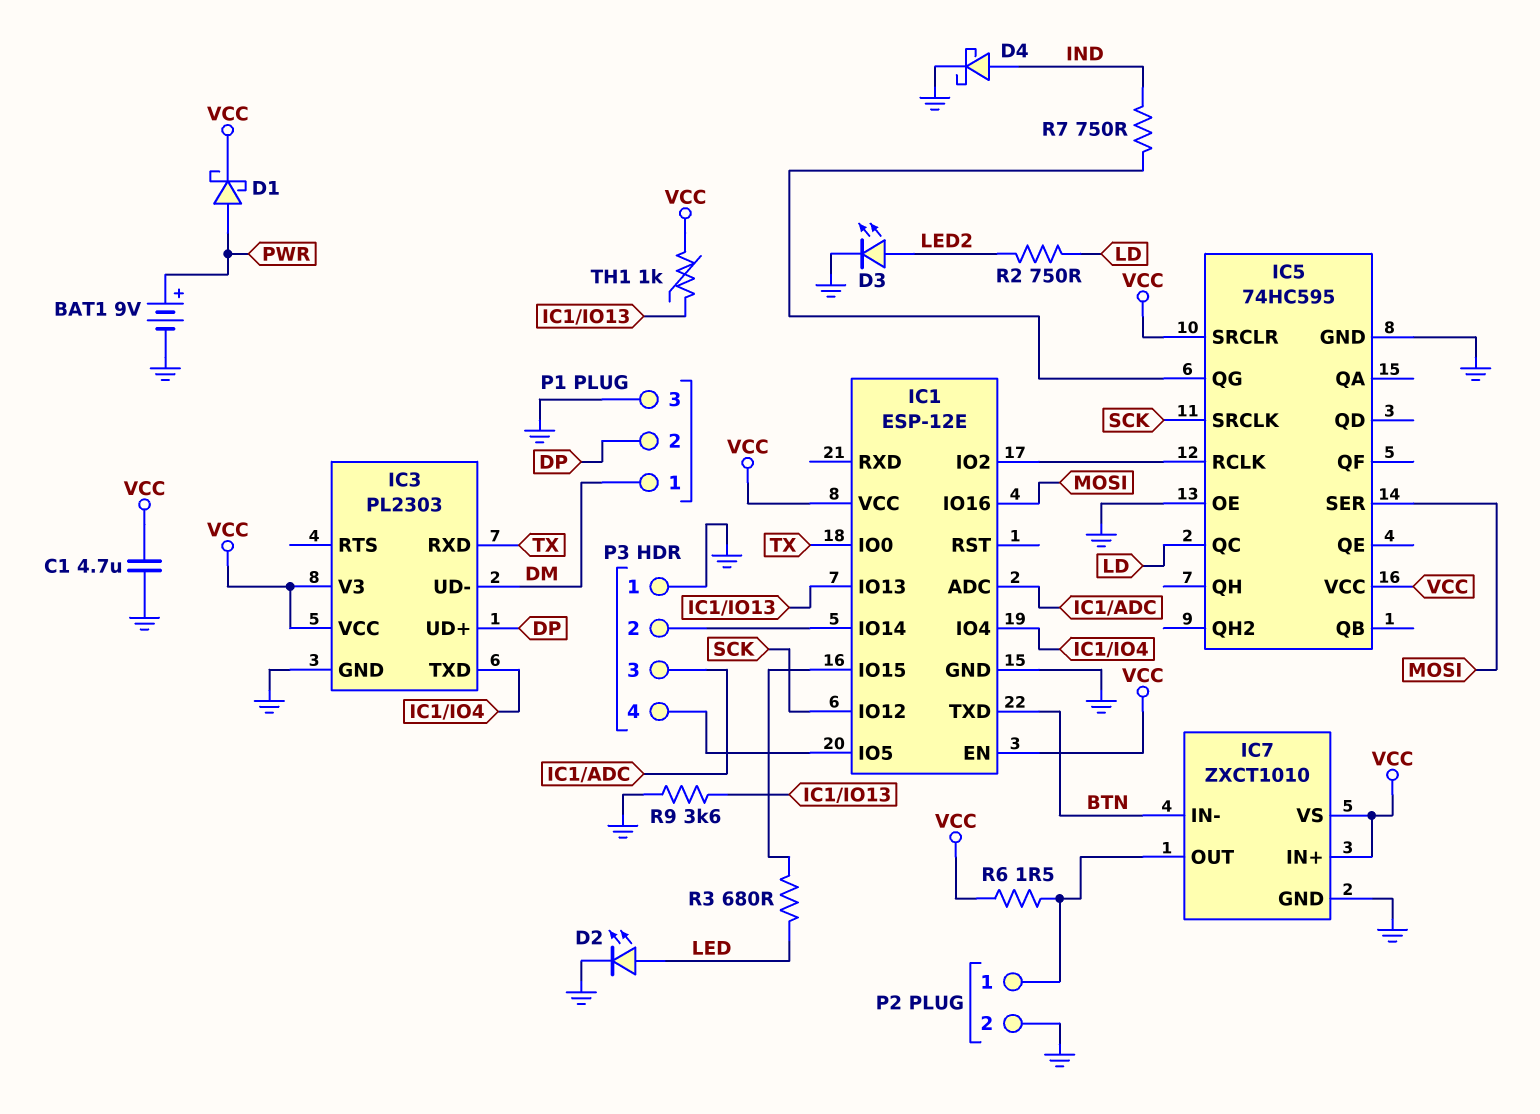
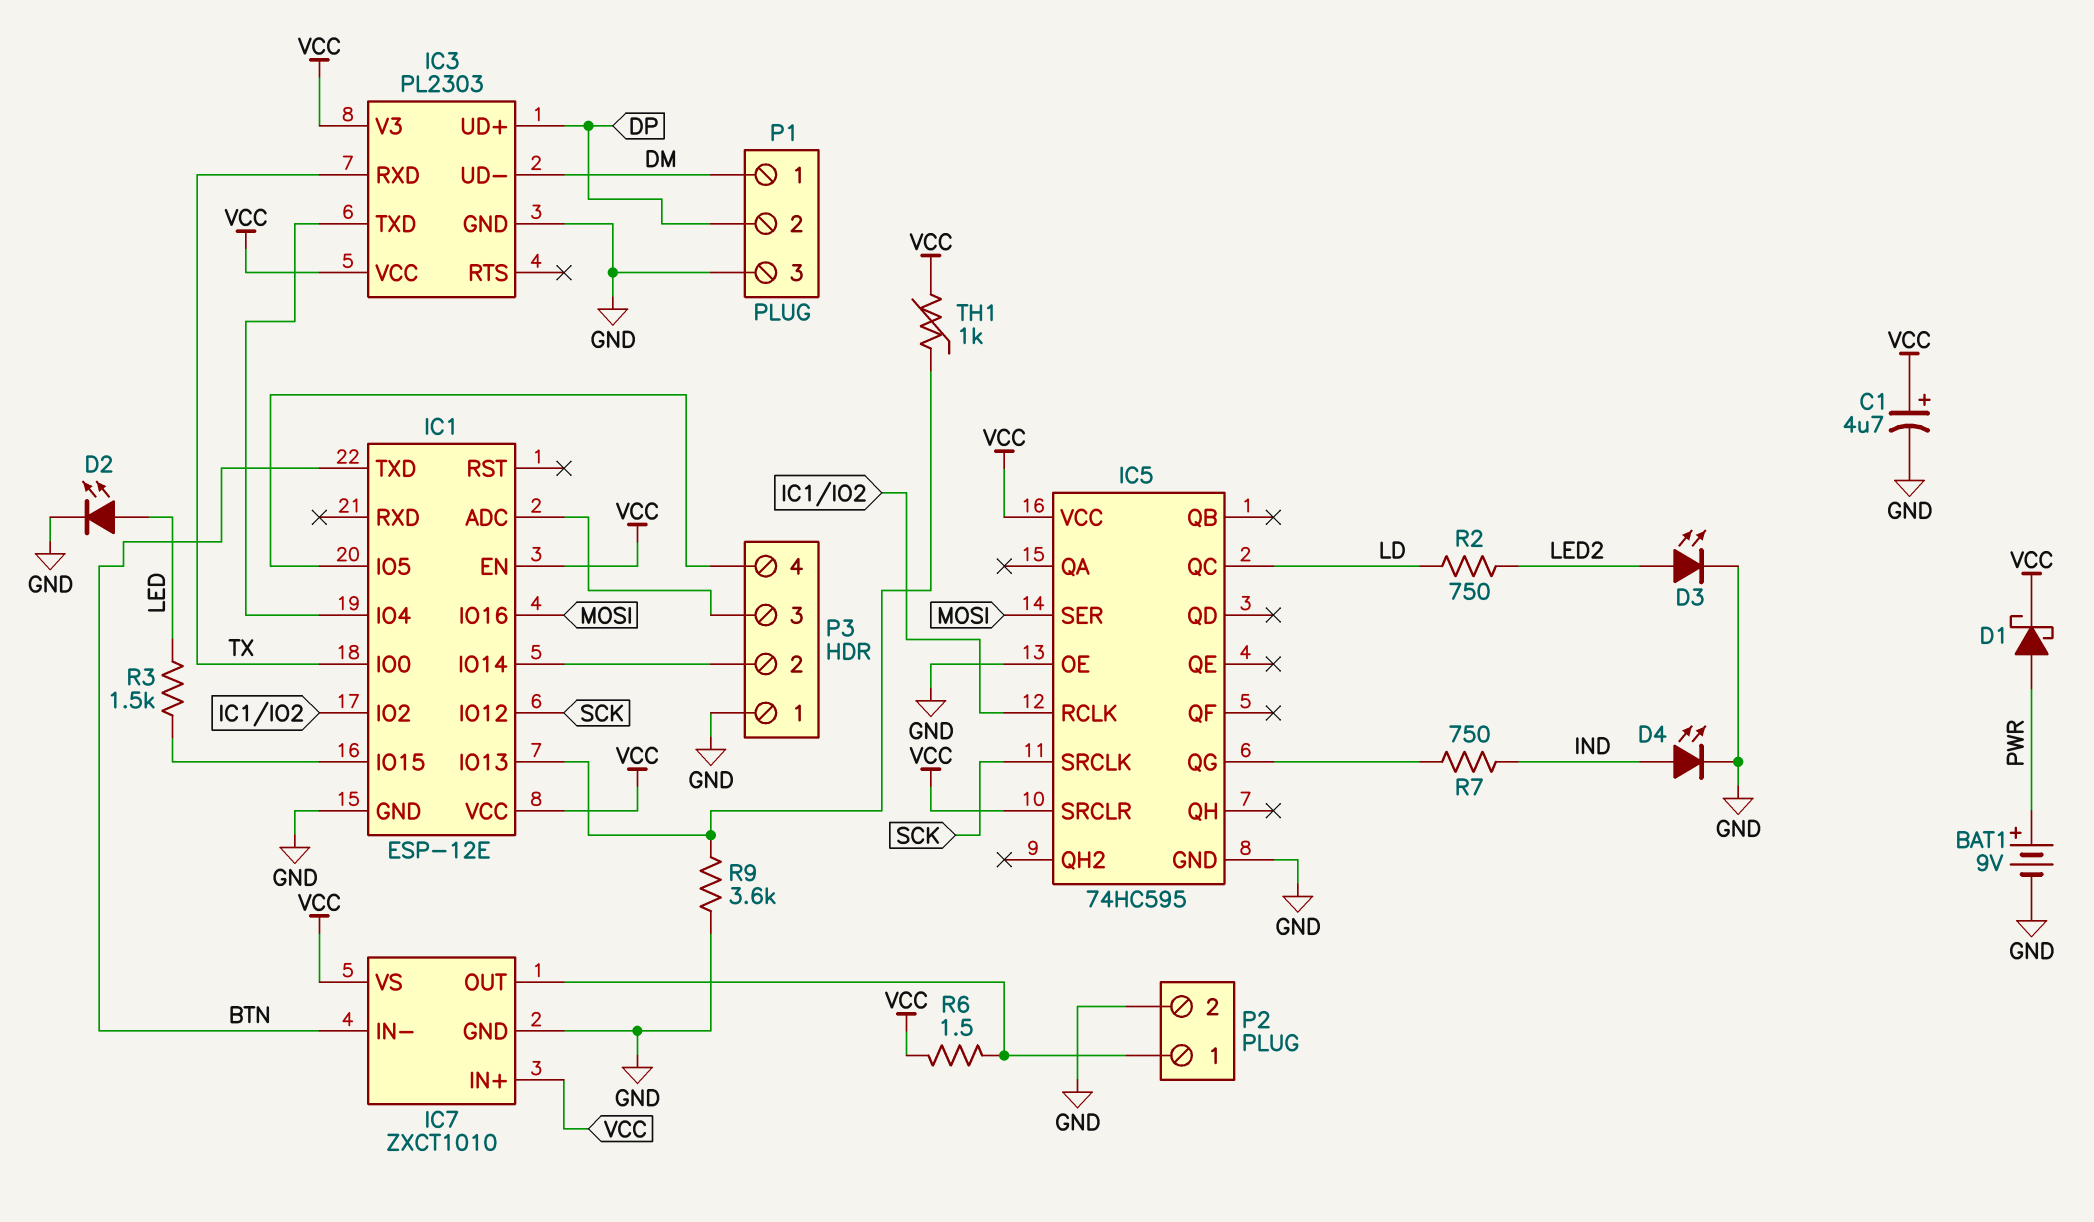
C1: 4.7uF (GND, VCC) -> 4.7uF (plus VCC, minus GND)
D4: schottky (A IND, K GND) -> LED (A IND, K GND)
R3: 680 (IC1/IO15, LED) -> 1.5k (IC1/IO15, LED)

